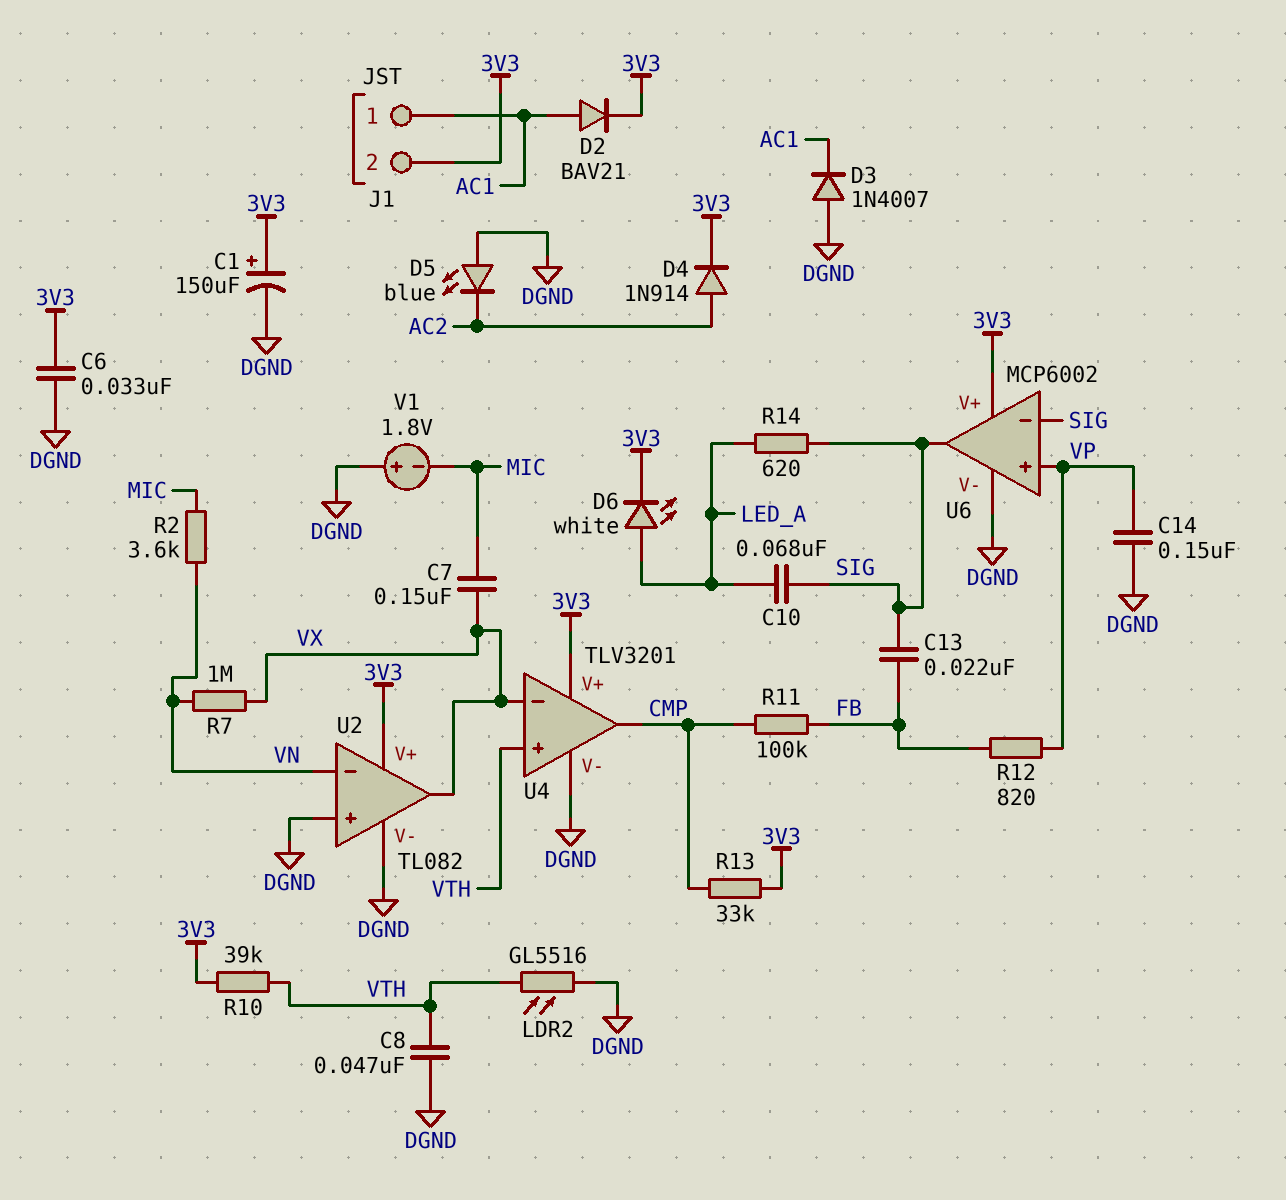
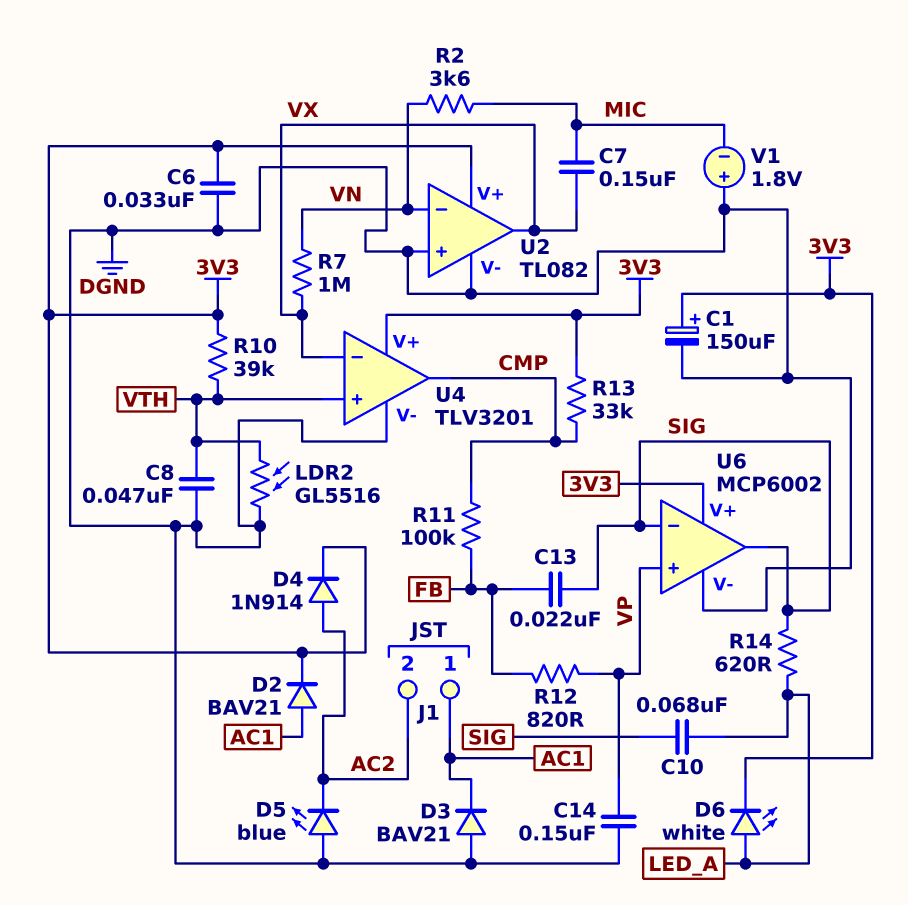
D3: diode 1N4007 (A DGND, K AC1) -> diode BAV21 (A DGND, K AC1)
J1 pin 2: 3V3 -> AC2

